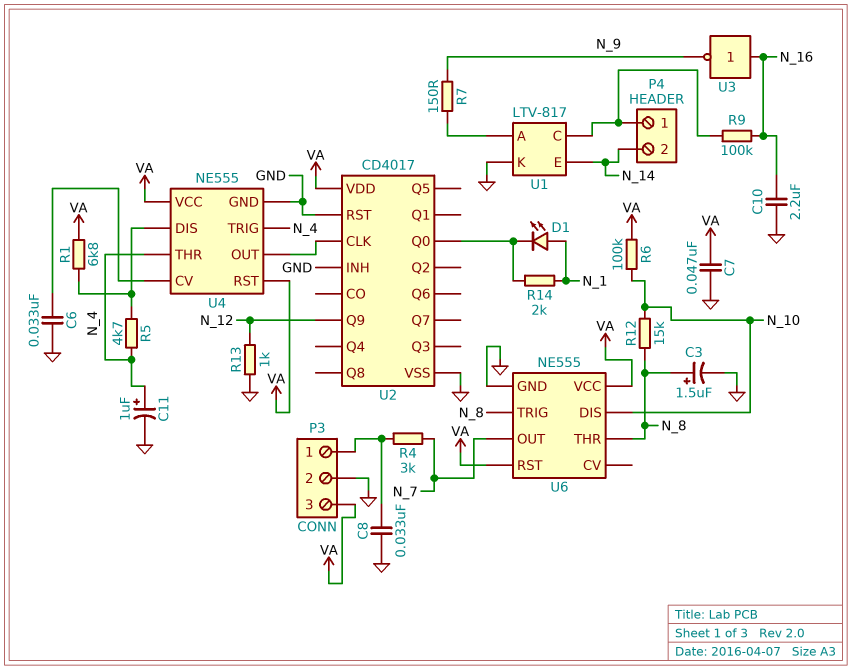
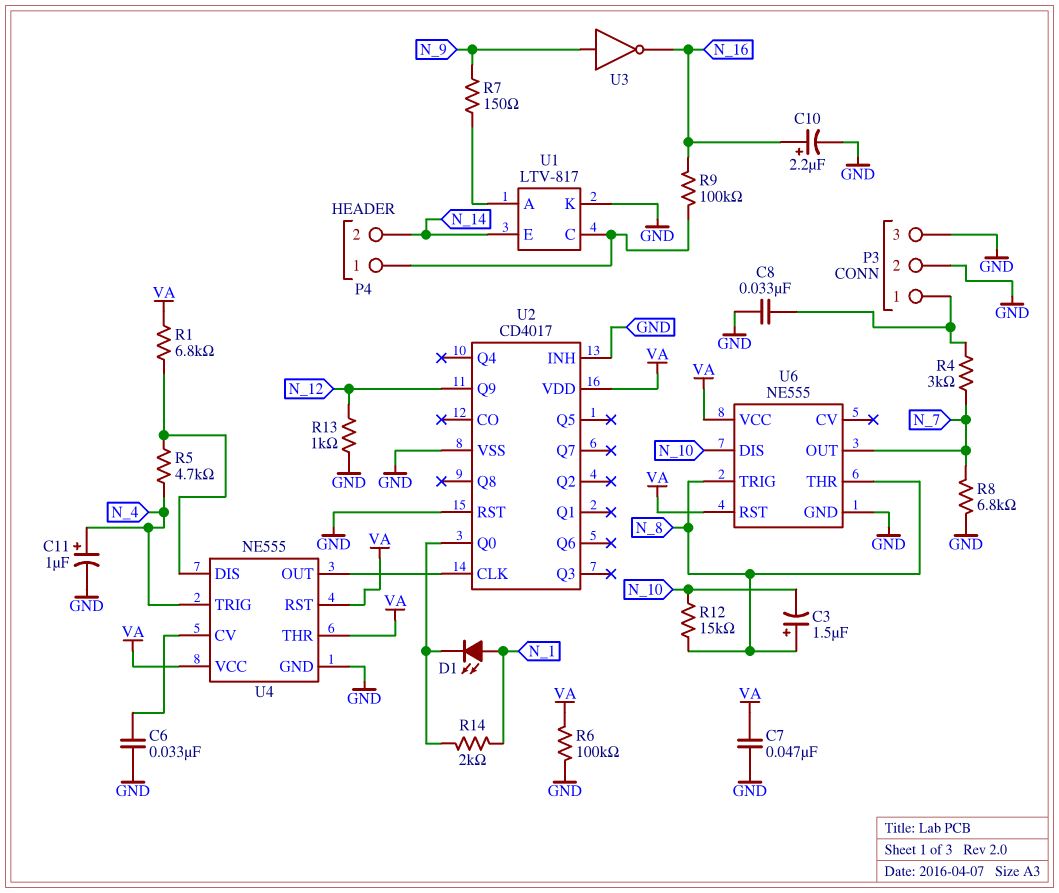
C3: 1.5uF (plus N_8, minus GND) -> 1.5uF (plus N_8, minus N_10)
C10: 2.2uF (GND, N_16) -> 2.2uF (plus N_16, minus GND)
P3 pin 3: VA -> GND
R6: 100k (N_10, VA) -> 100k (GND, VA)
R8: none -> 6.8k (GND, N_7)
U3: NOT (in N_16, out N_9) -> NOT (in N_9, out N_16)
U4 pin THR: N_4 -> VA

